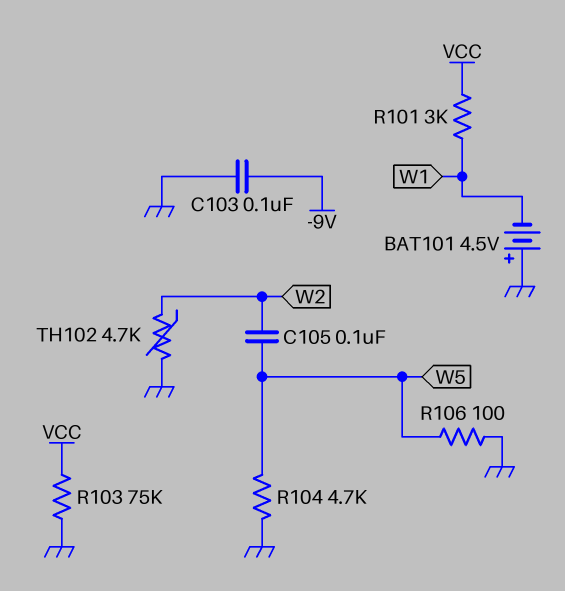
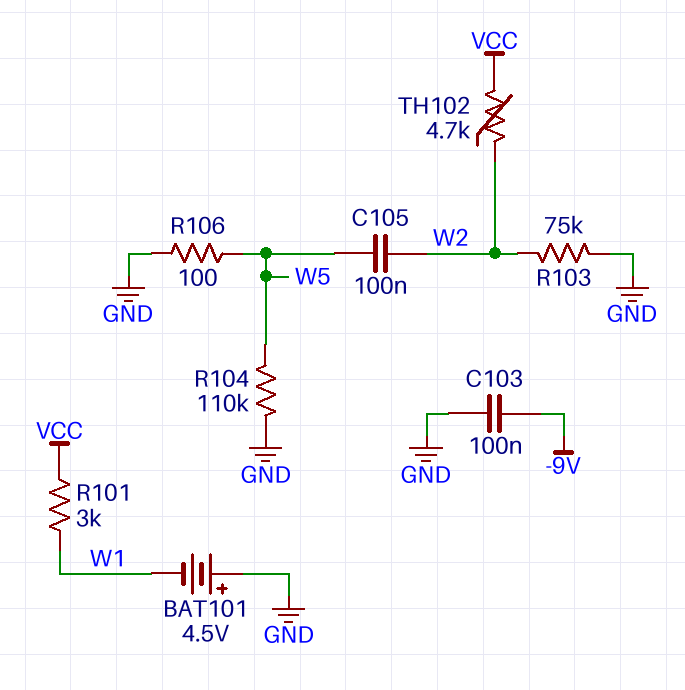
R103: 75k (GND, VCC) -> 75k (GND, W2)
R104: 4.7k (GND, W5) -> 110k (GND, W5)
TH102: 4.7k (GND, W2) -> 4.7k (VCC, W2)

